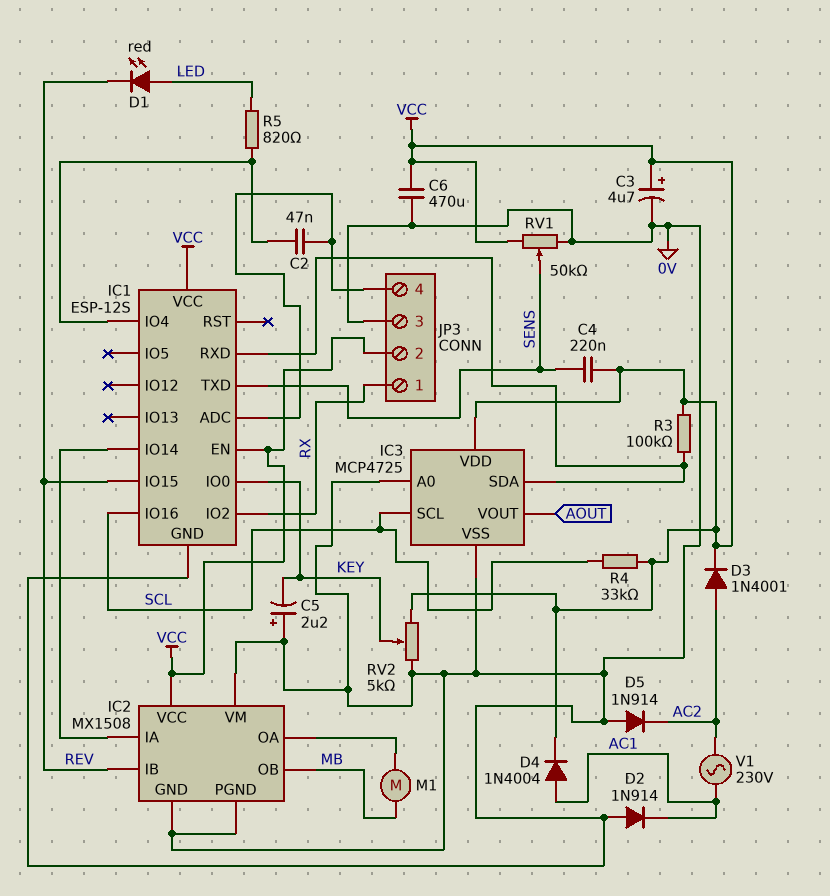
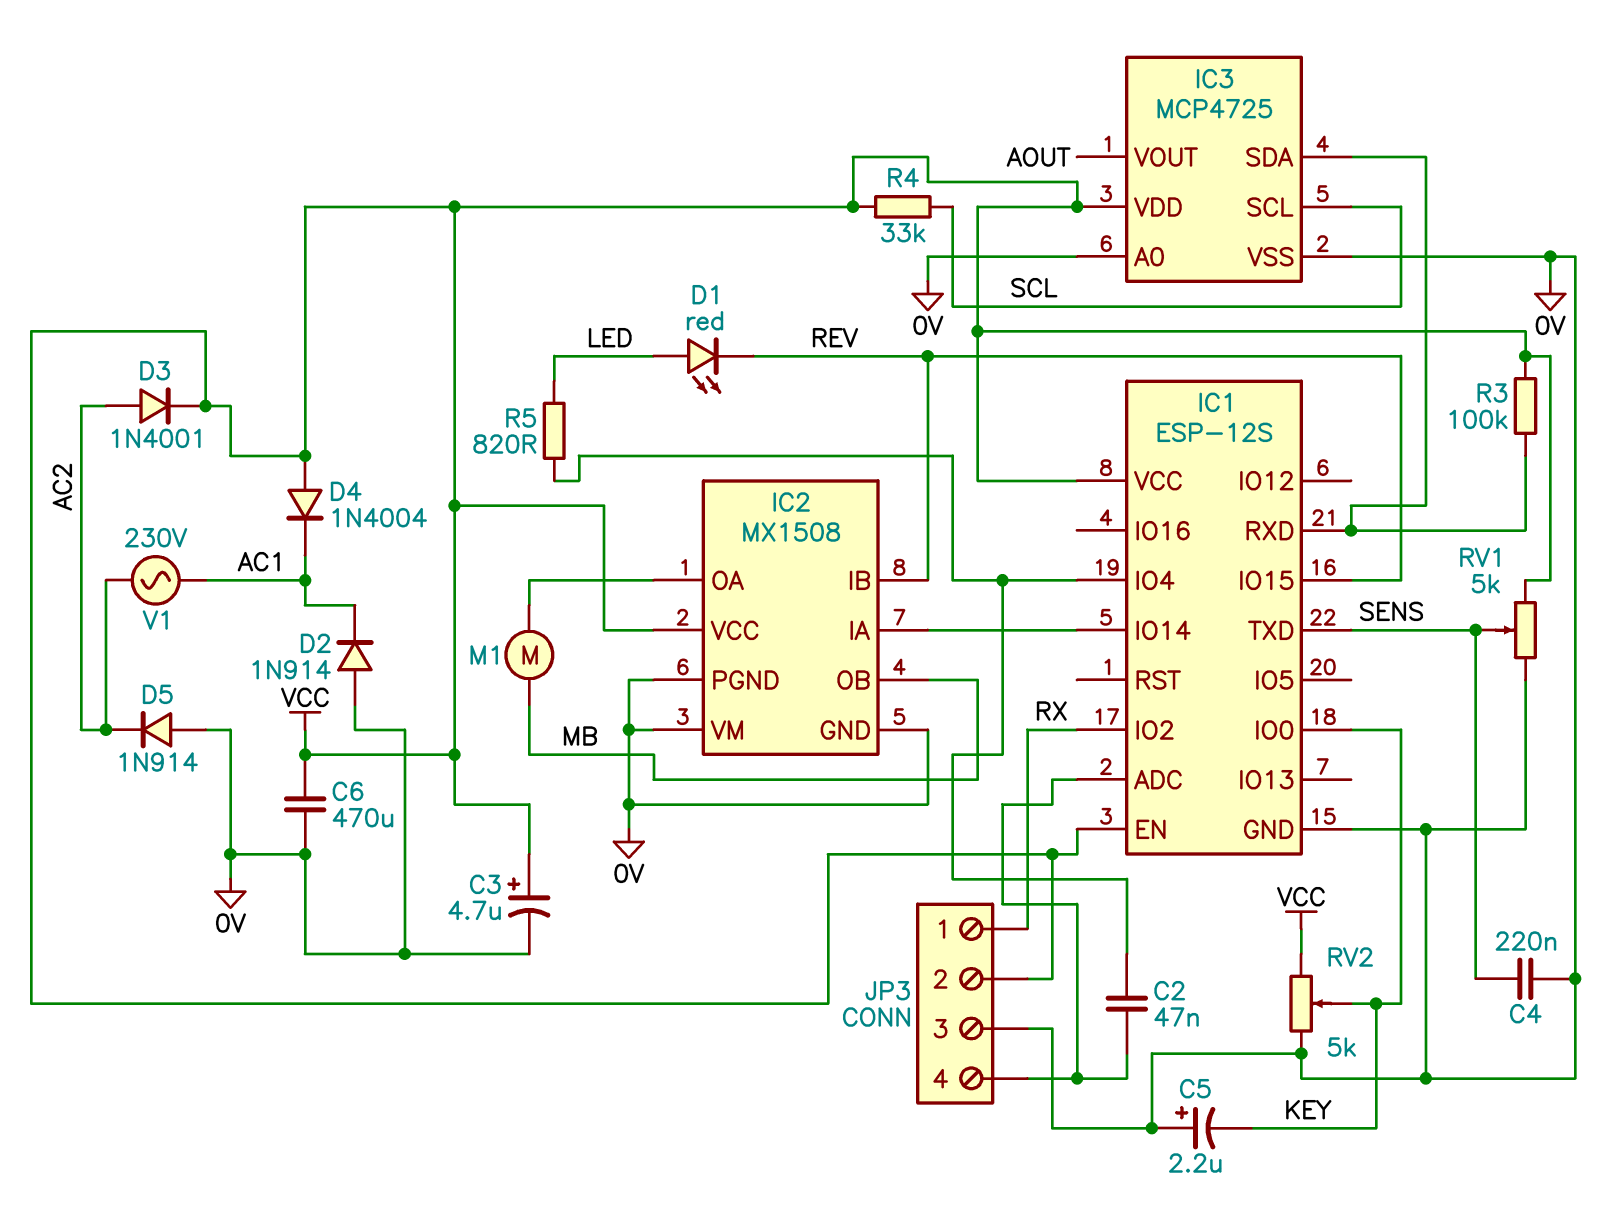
C4: 220nF (SENS, VCC) -> 220nF (0V, SENS)
D4: diode 1N4004 (A AC1, K VCC) -> diode 1N4004 (A VCC, K AC1)
IC1 pin IO16: SCL -> none
RV1: 50k (0V, VCC, wiper SENS) -> 5k (0V, VCC, wiper SENS)

